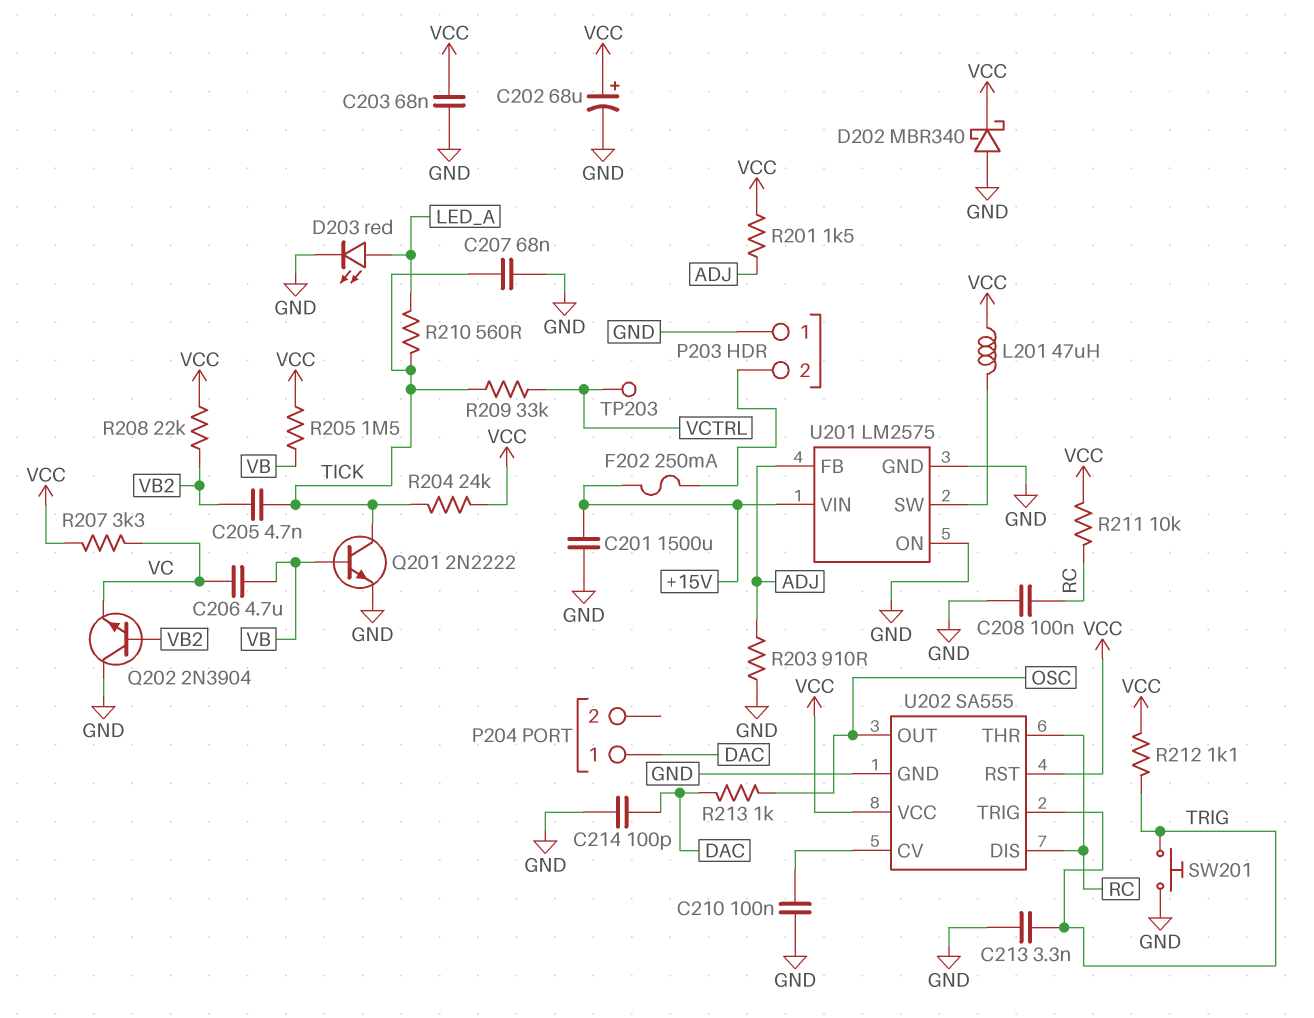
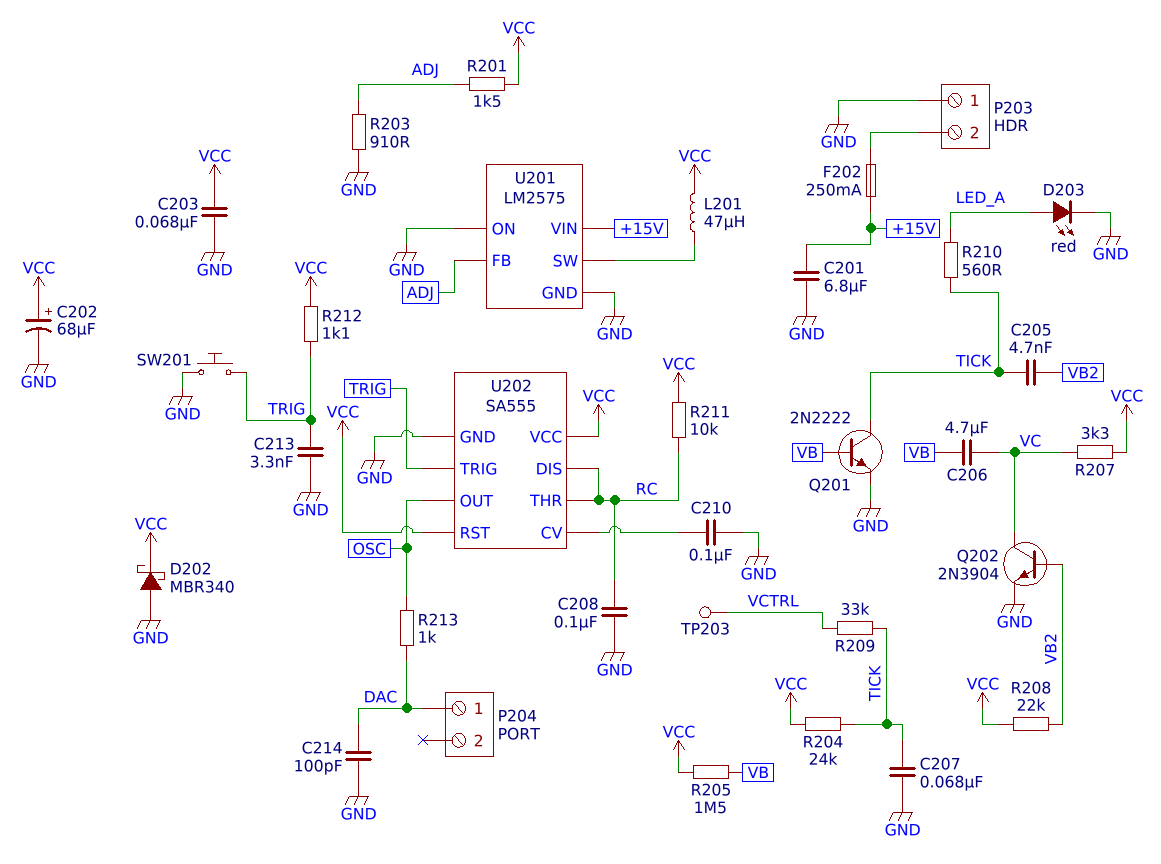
C201: 1500uF (+15V, GND) -> 6.8uF (+15V, GND)
Q202: NPN 2N3904 (B VB2, C GND, E VC) -> NPN 2N3904 (B VB2, C VC, E GND)

